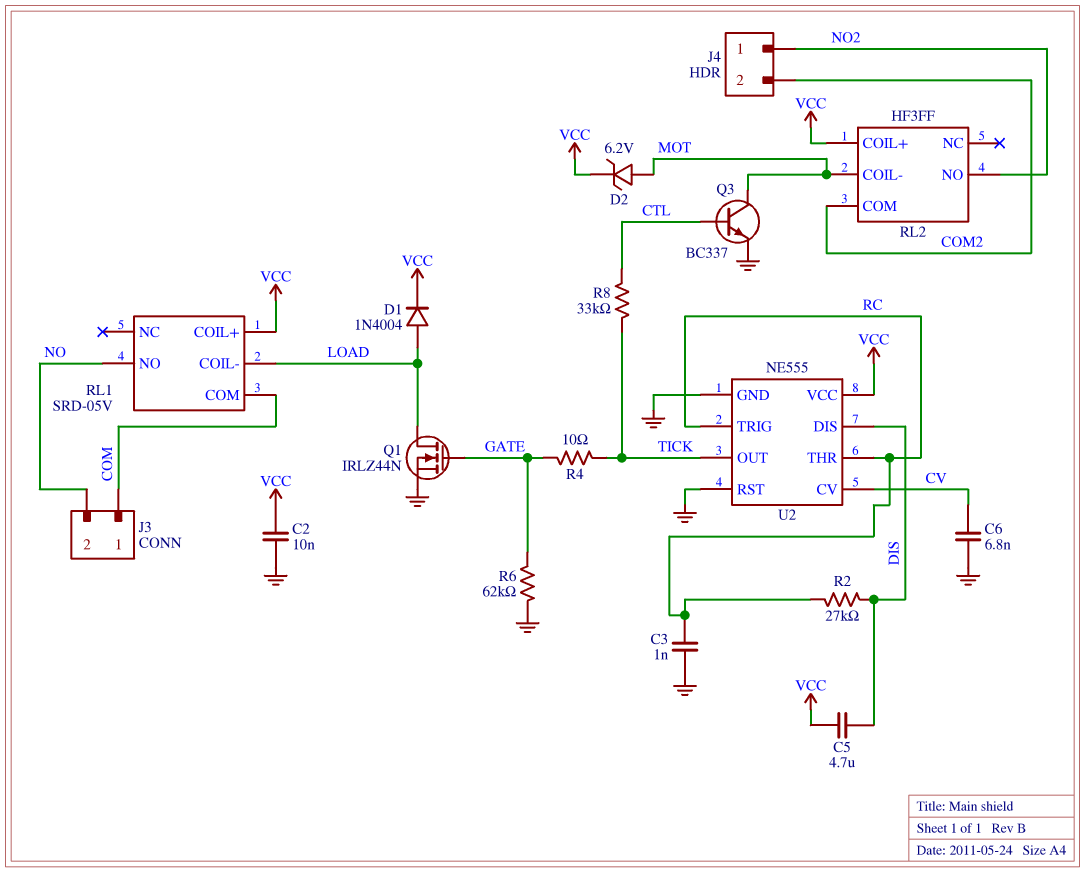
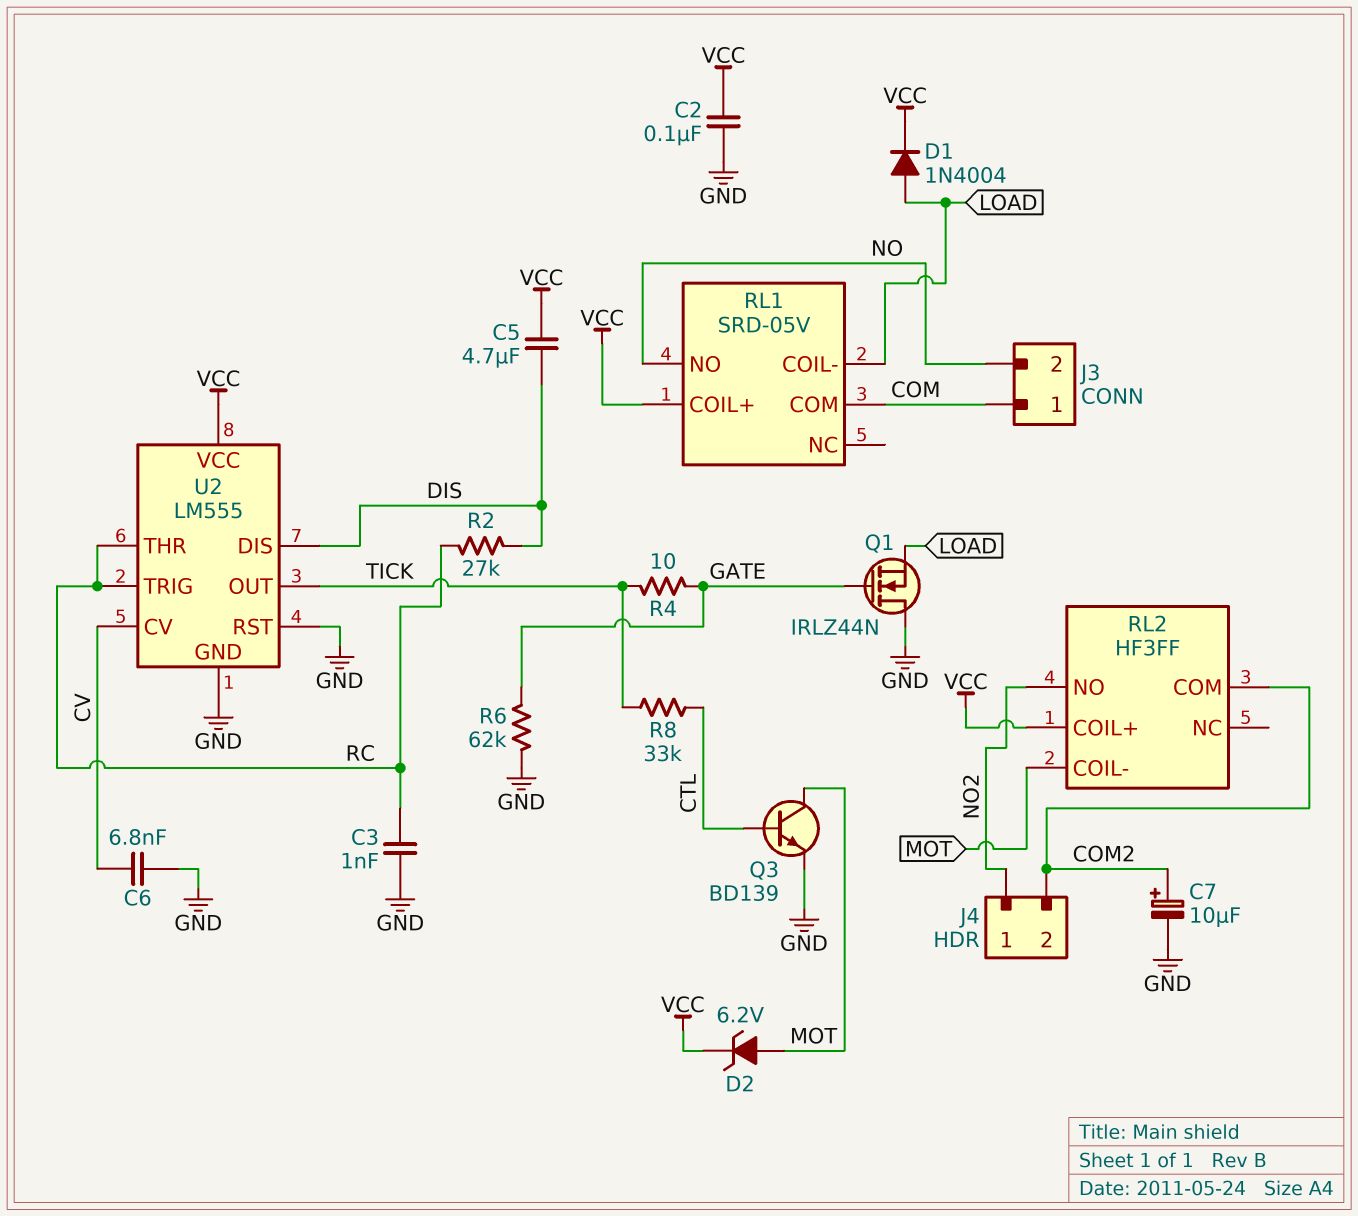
C2: 10nF (GND, VCC) -> 100nF (GND, VCC)
C7: none -> 10uF (plus COM2, minus GND)
Q1: NMOS IRLZ44N (G GATE, D LOAD, S GND) -> NMOS IRLZ44N (G GATE, D GND, S LOAD)
Q3: NPN BC337 (B CTL, C MOT, E GND) -> NPN BD139 (B CTL, C MOT, E GND)
U2: NE555 -> LM555

